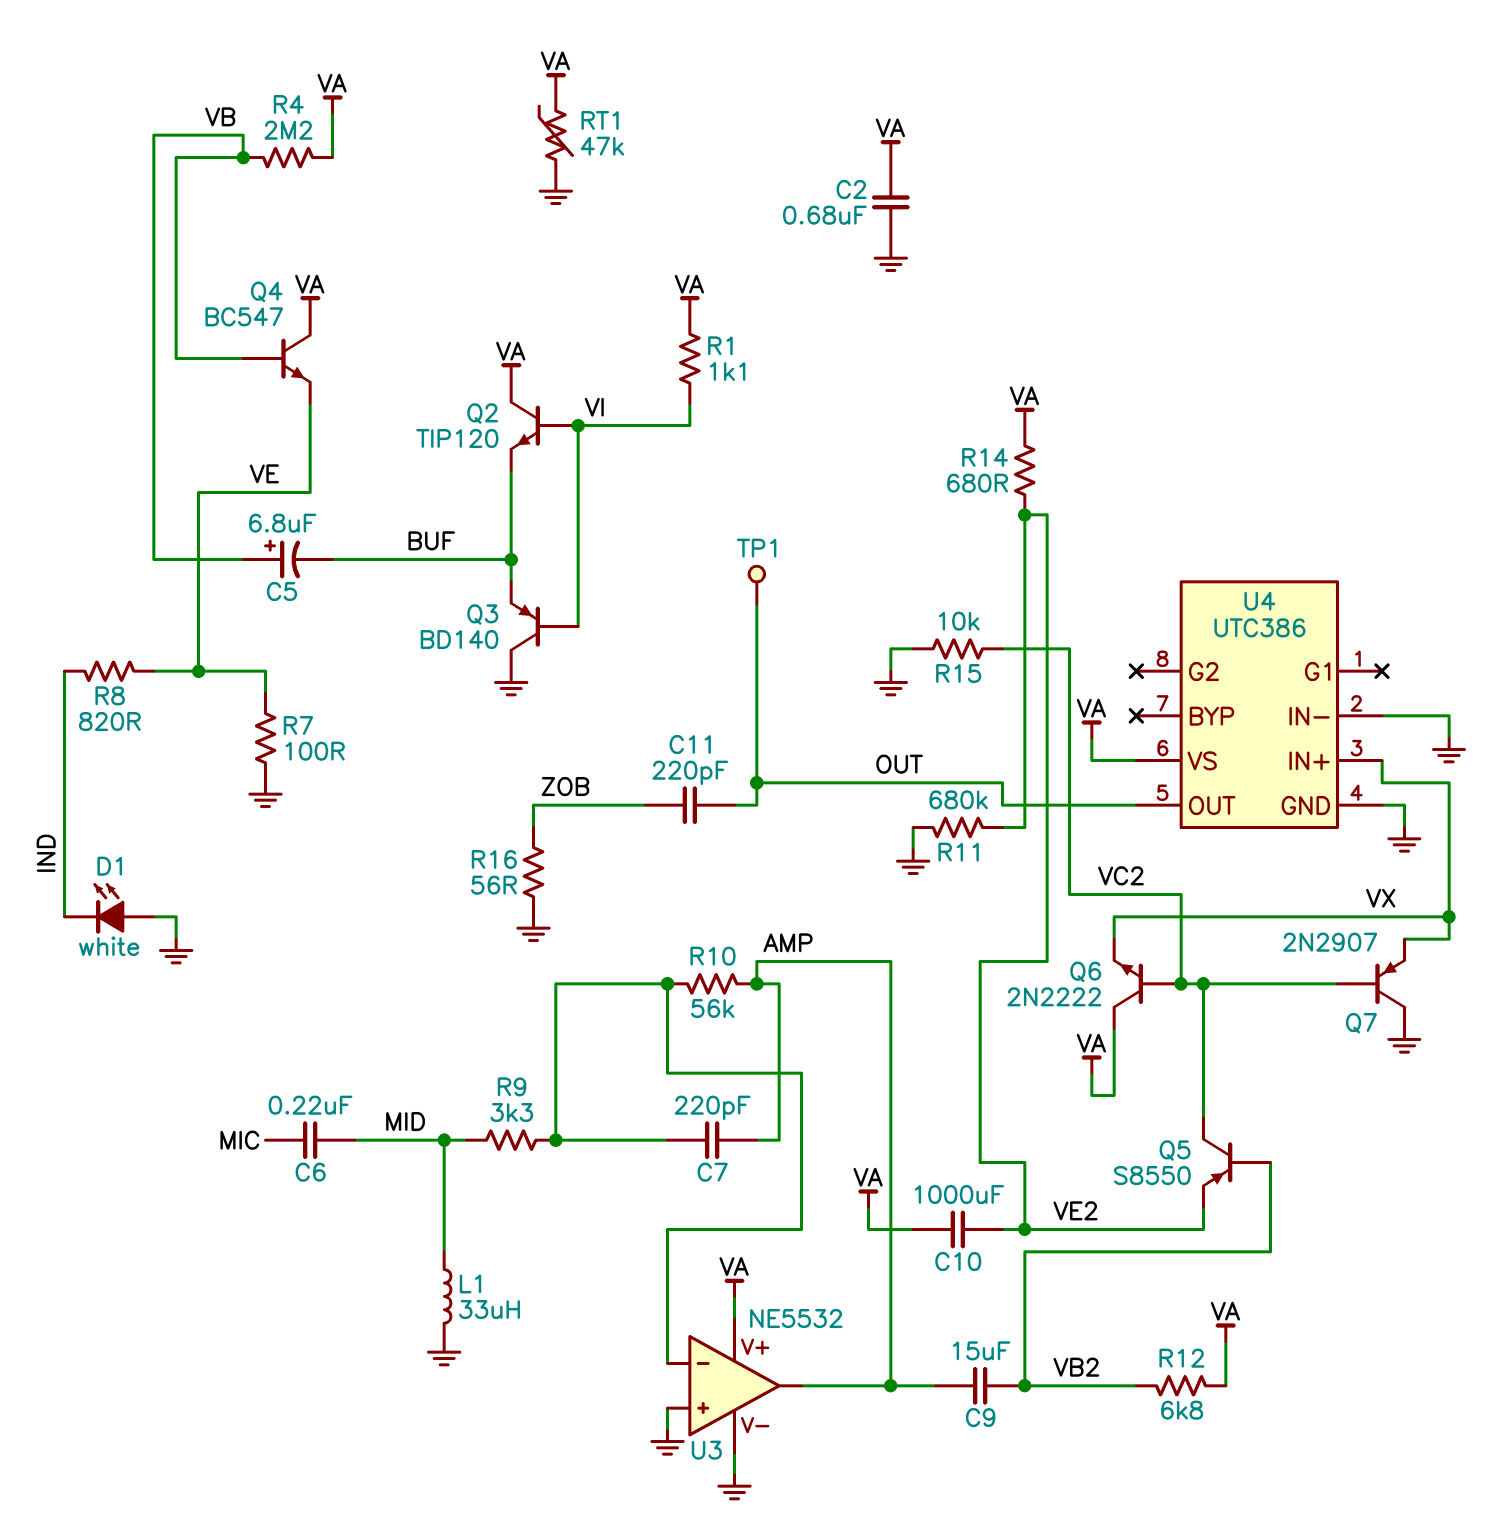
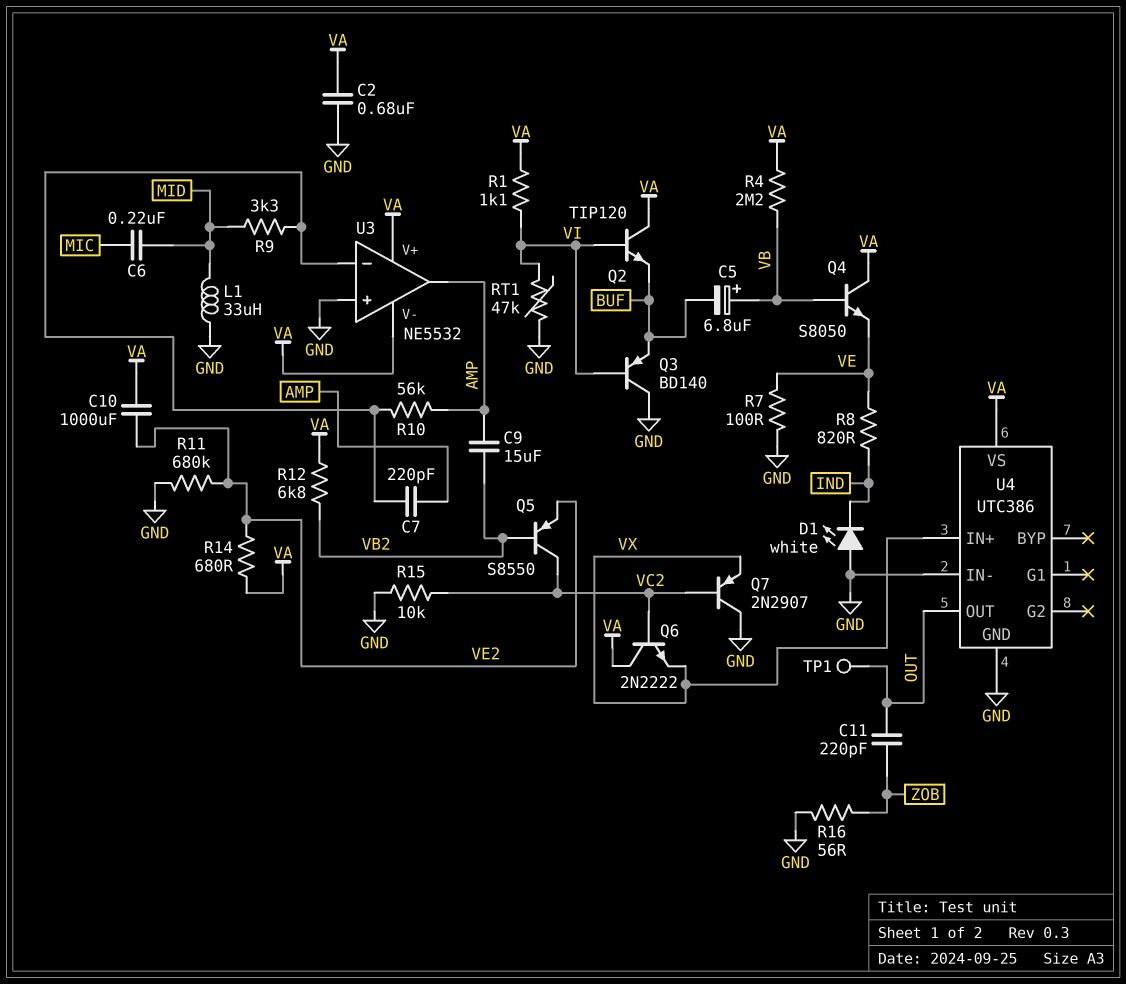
Q4: NPN BC547 (B VB, C VA, E VE) -> NPN S8050 (B VB, C VA, E VE)
RT1: 47k (GND, VA) -> 47k (GND, VI)
U3 pin V-: GND -> VA

